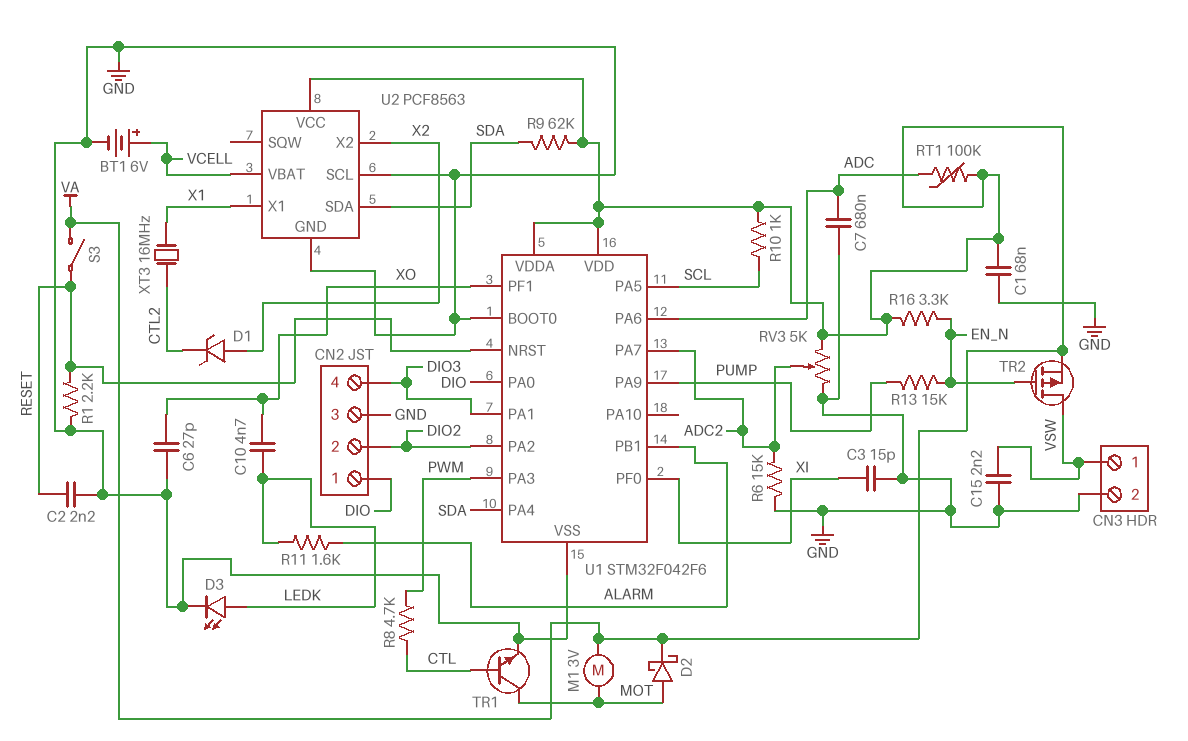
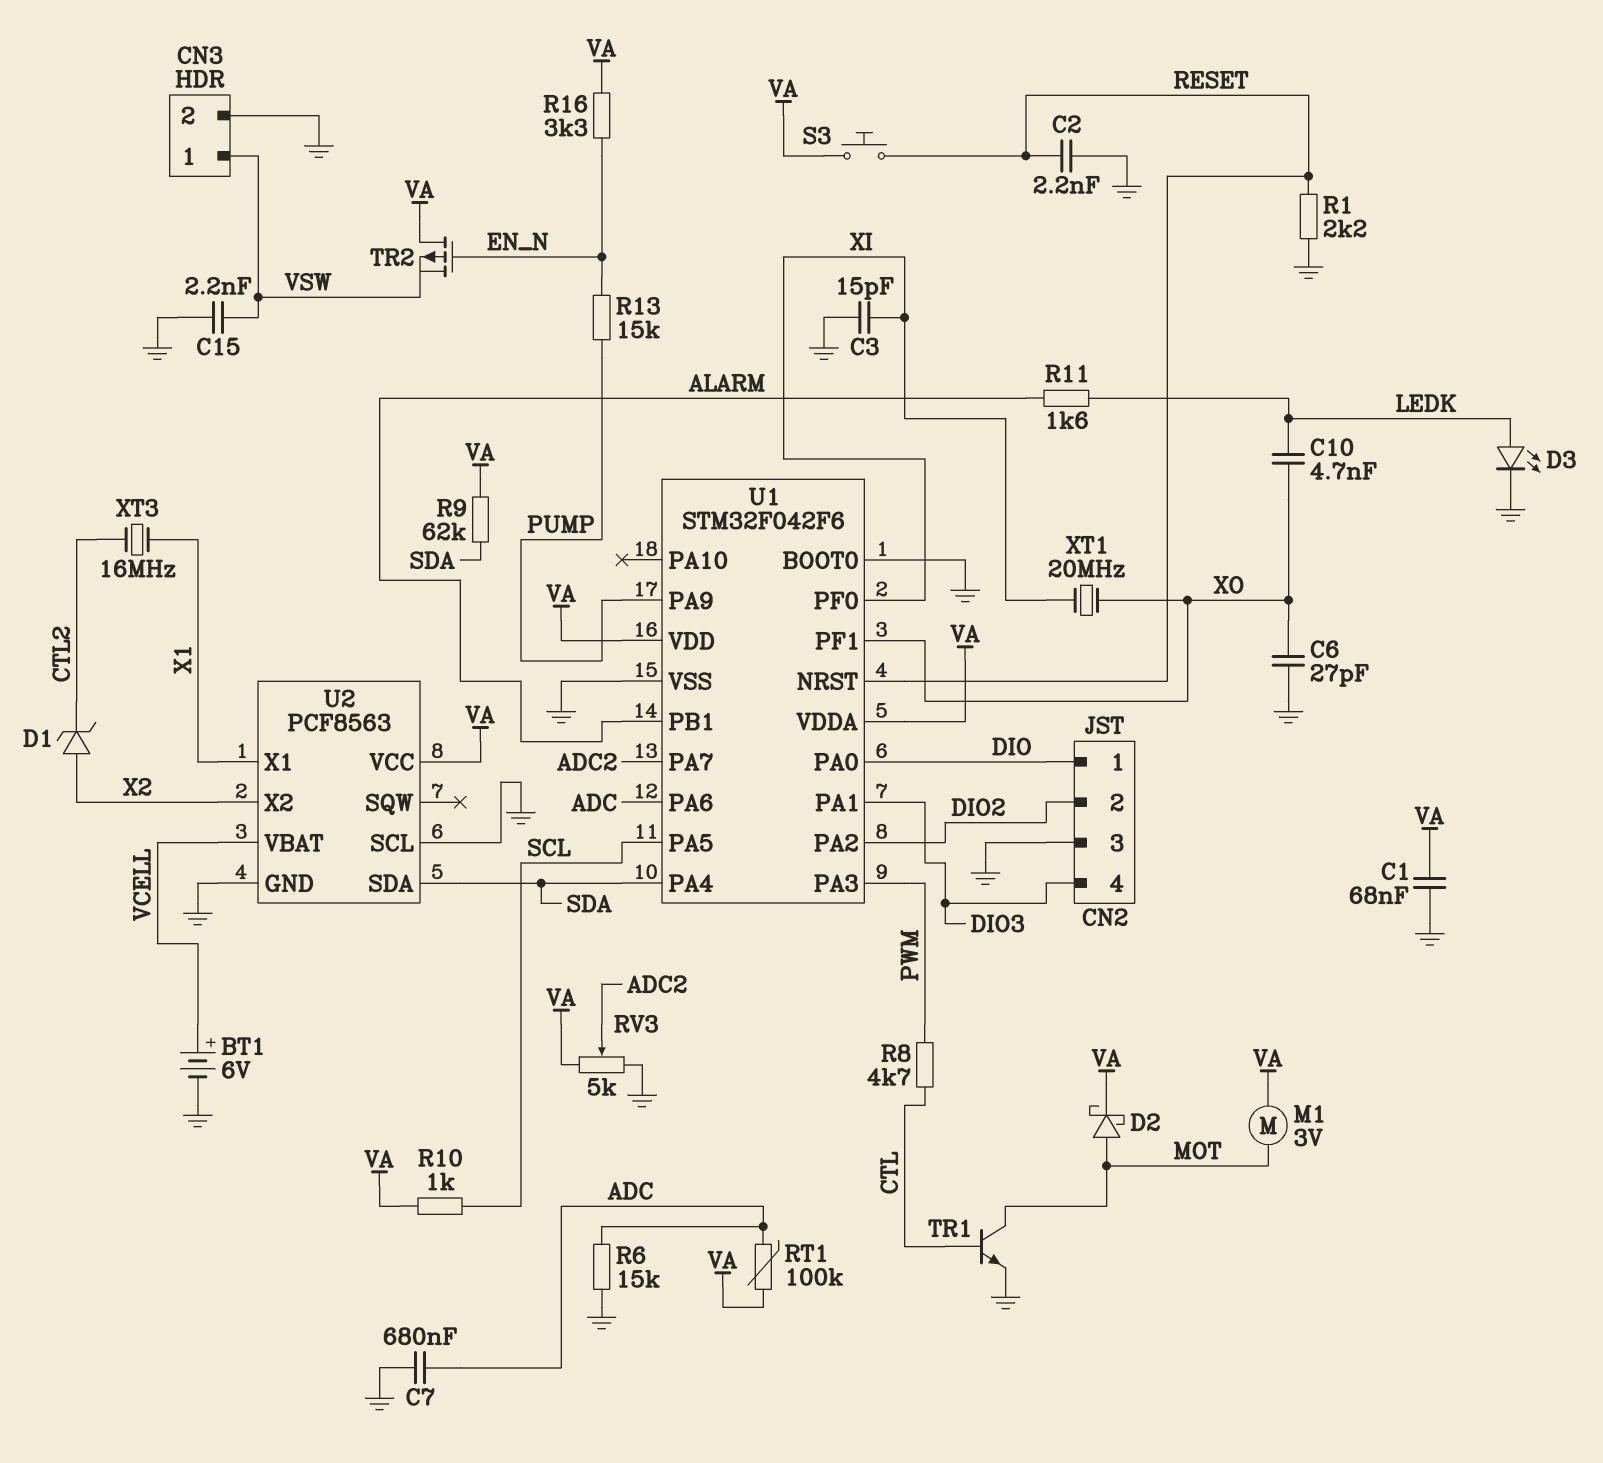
R6: 15k (ADC2, GND) -> 15k (ADC, GND)
S3: switch (RESET, VA) -> button (RESET, VA)
TR2: PMOS (G EN_N, D VSW, S VA) -> PMOS (G EN_N, D VA, S VSW)
XT1: none -> 20MHz (XI, XO)

